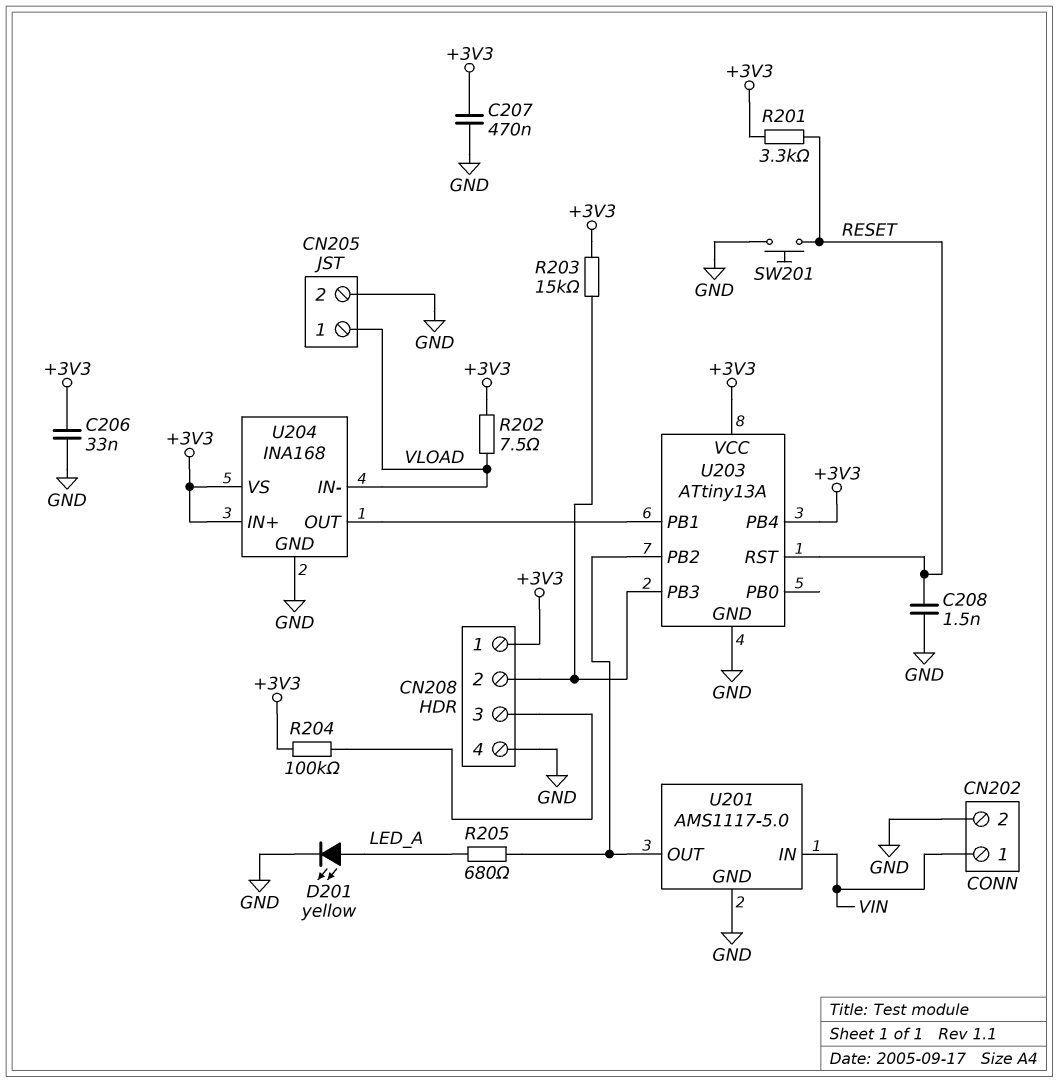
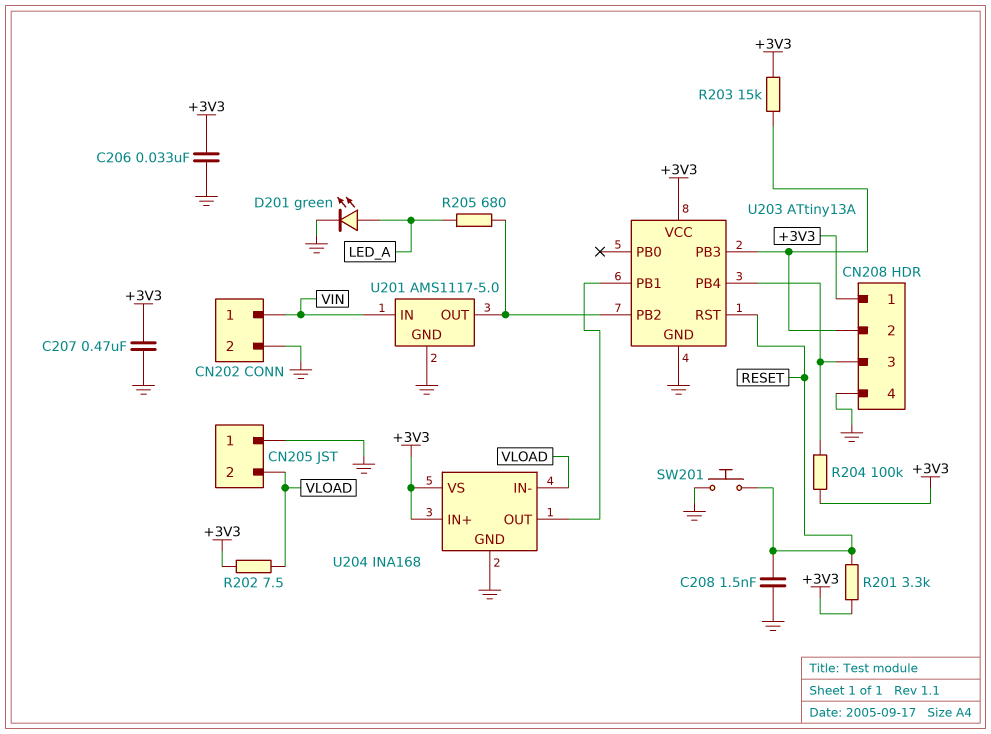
CN205 pin 1: VLOAD -> GND
CN205 pin 2: GND -> VLOAD
D201: LED yellow (A LED_A, K GND) -> LED green (A LED_A, K GND)
U203 pin PB4: +3V3 -> CN208/3

